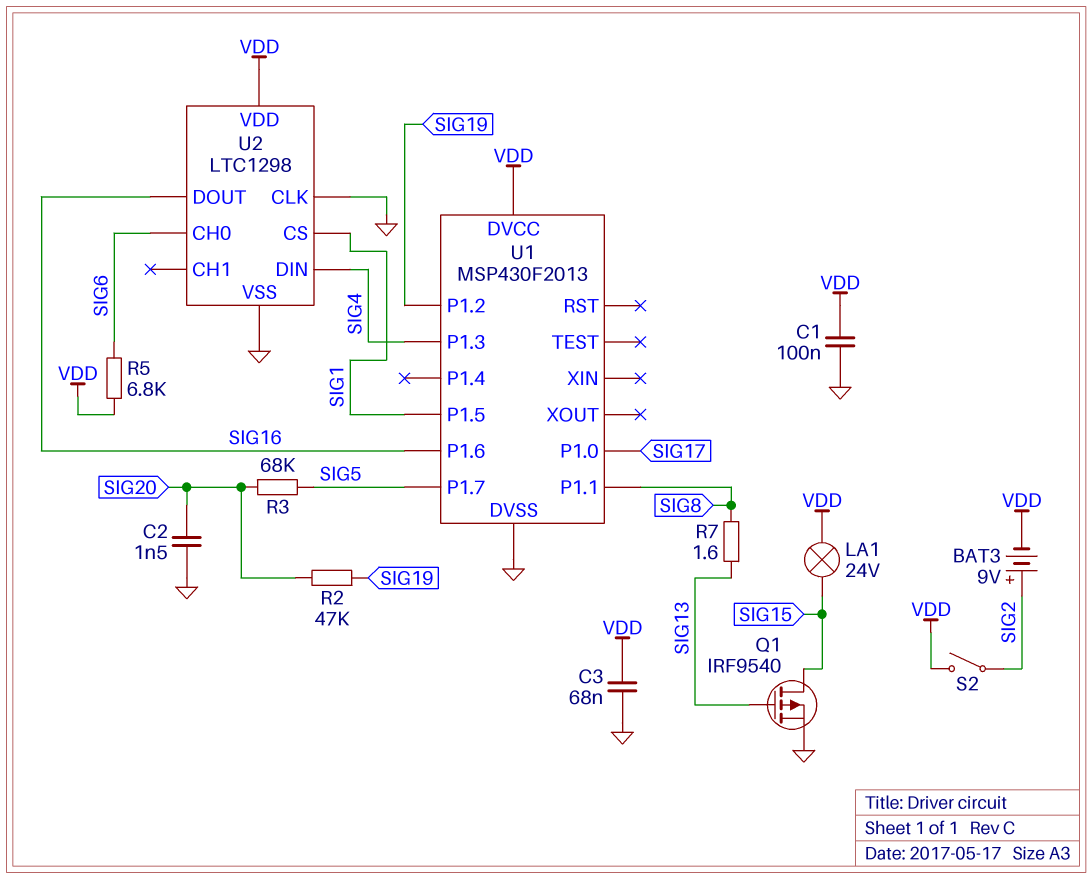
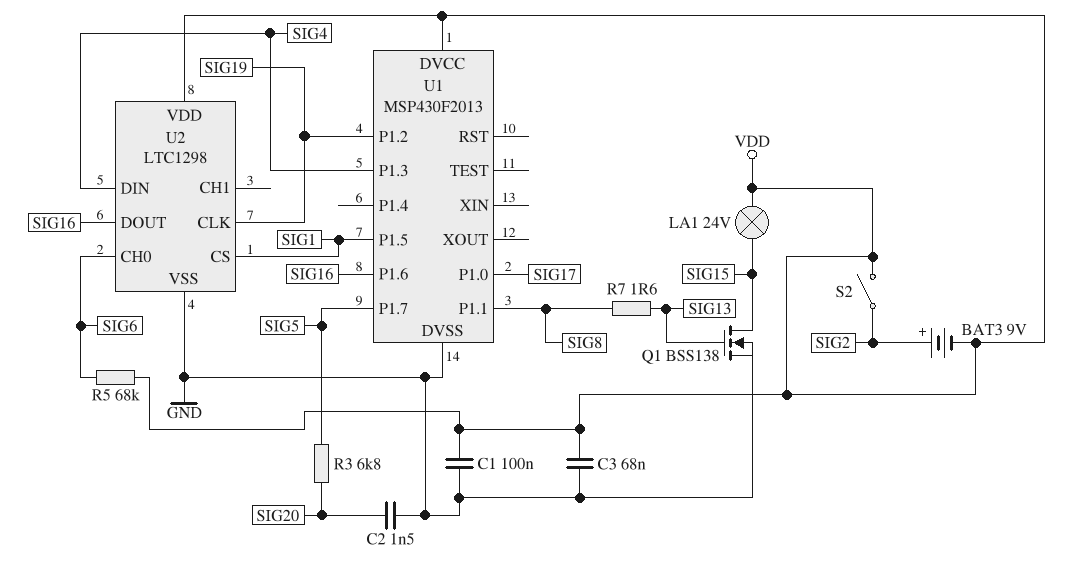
Q1: PMOS IRF9540 (G SIG13, D SIG15, S GND) -> NMOS BSS138 (G SIG13, D SIG15, S GND)
R2: 47k (SIG19, SIG20) -> none
R3: 68k (SIG5, SIG20) -> 6.8k (SIG5, SIG20)
R5: 6.8k (SIG6, VDD) -> 68k (SIG6, VDD)
U2 pin CLK: GND -> SIG19

